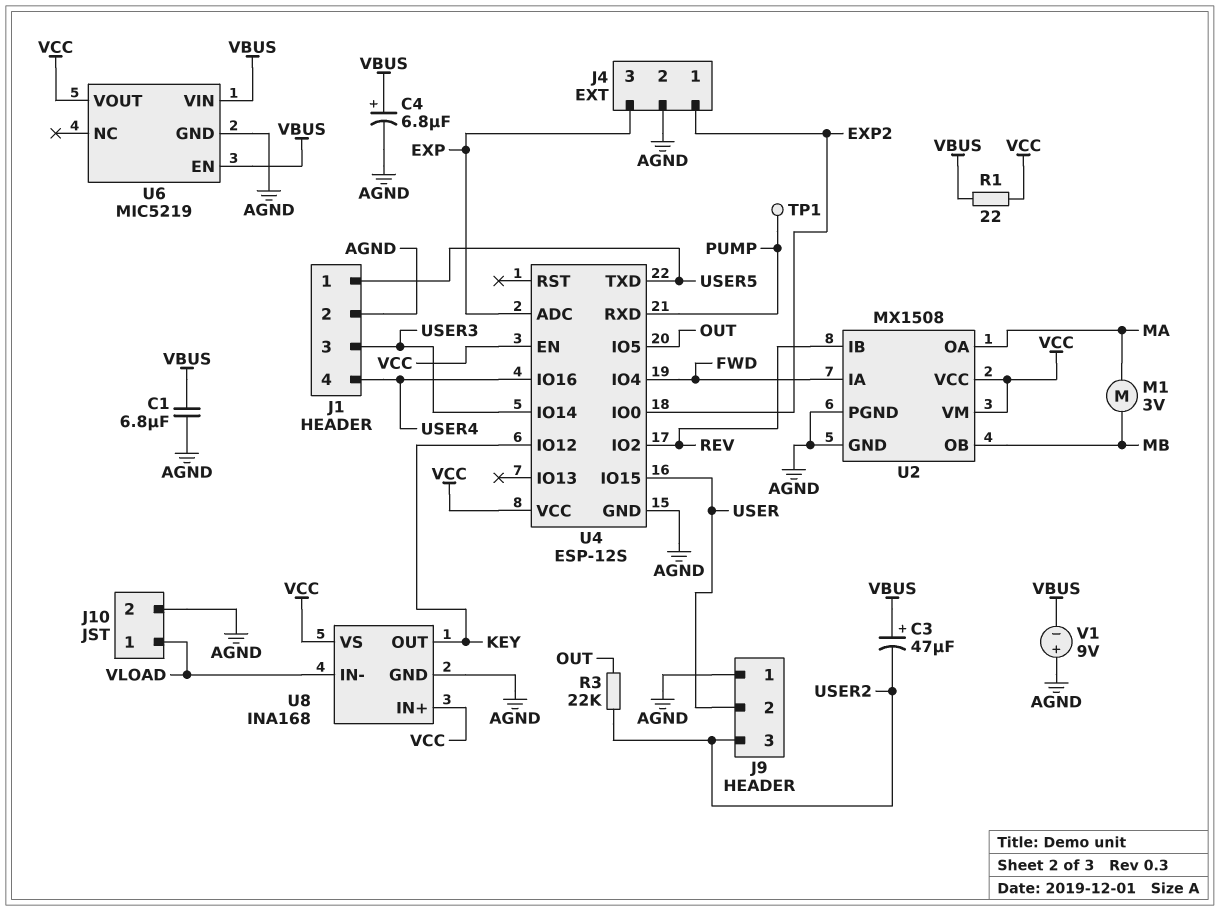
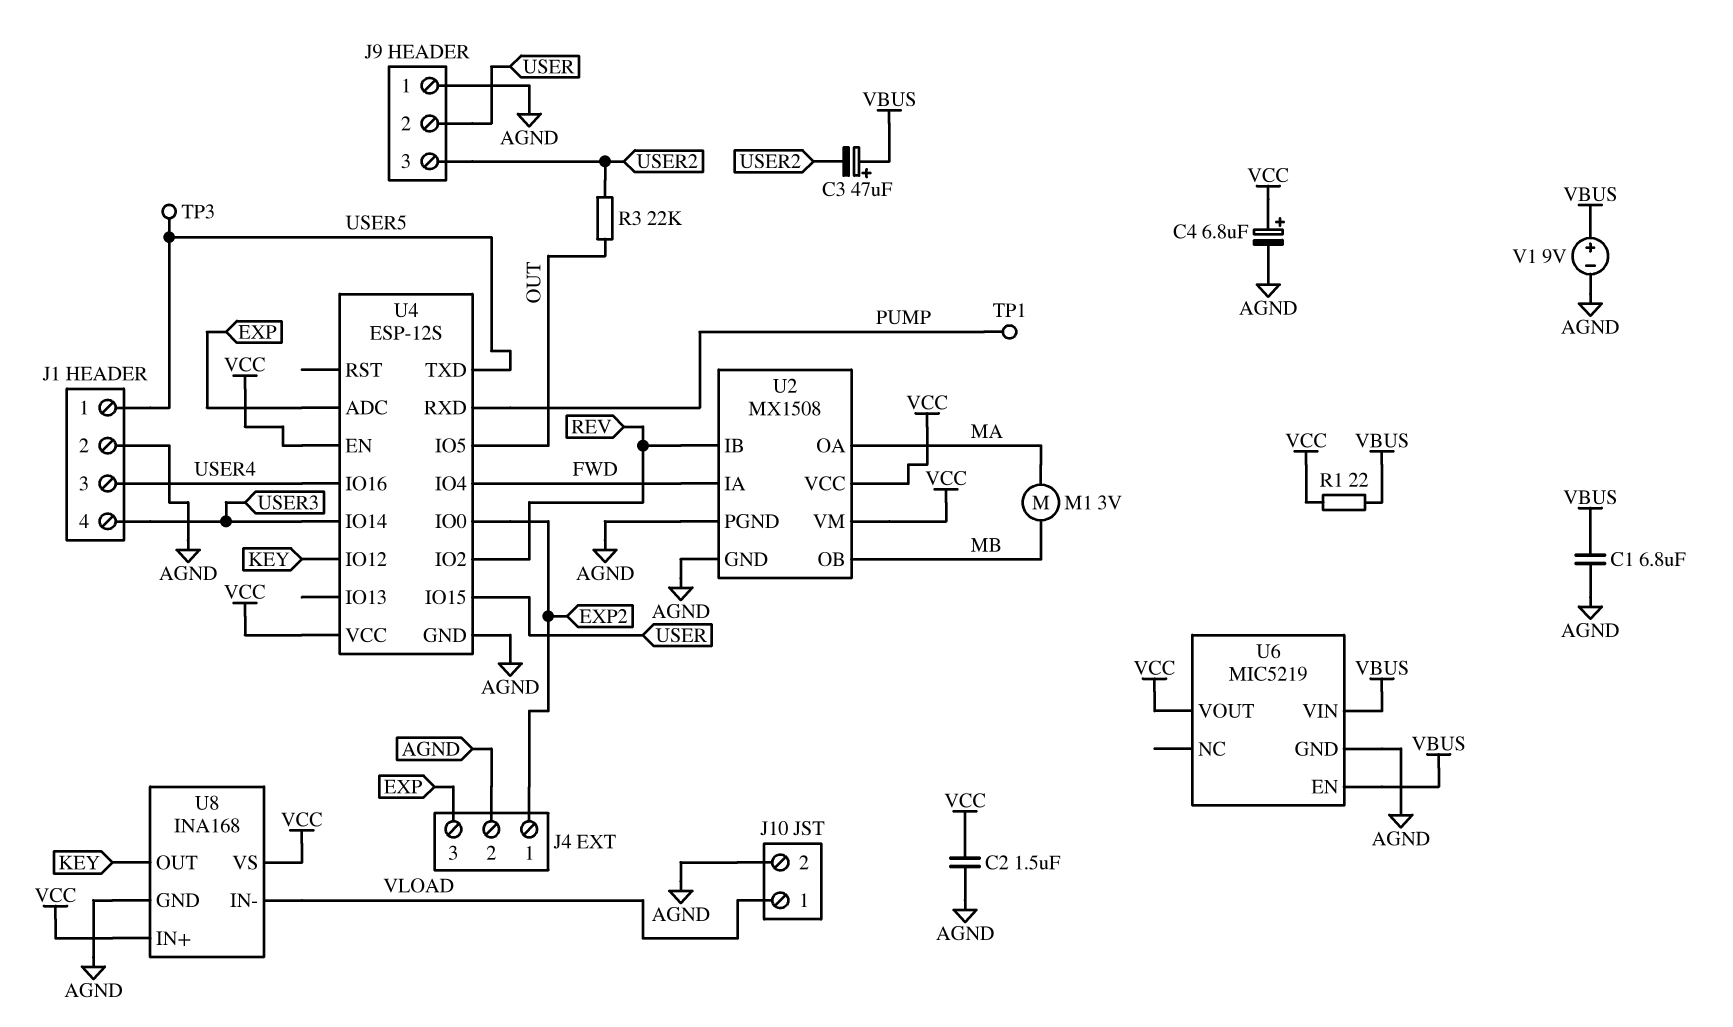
C2: none -> 1.5uF (AGND, VCC)
C4: 6.8uF (plus VBUS, minus AGND) -> 6.8uF (plus VCC, minus AGND)
J1 pin 3: USER3 -> USER4
J1 pin 4: USER4 -> USER3
TP3: none -> test point (USER5)
V1: 9V (plus AGND, minus VBUS) -> 9V (plus VBUS, minus AGND)

